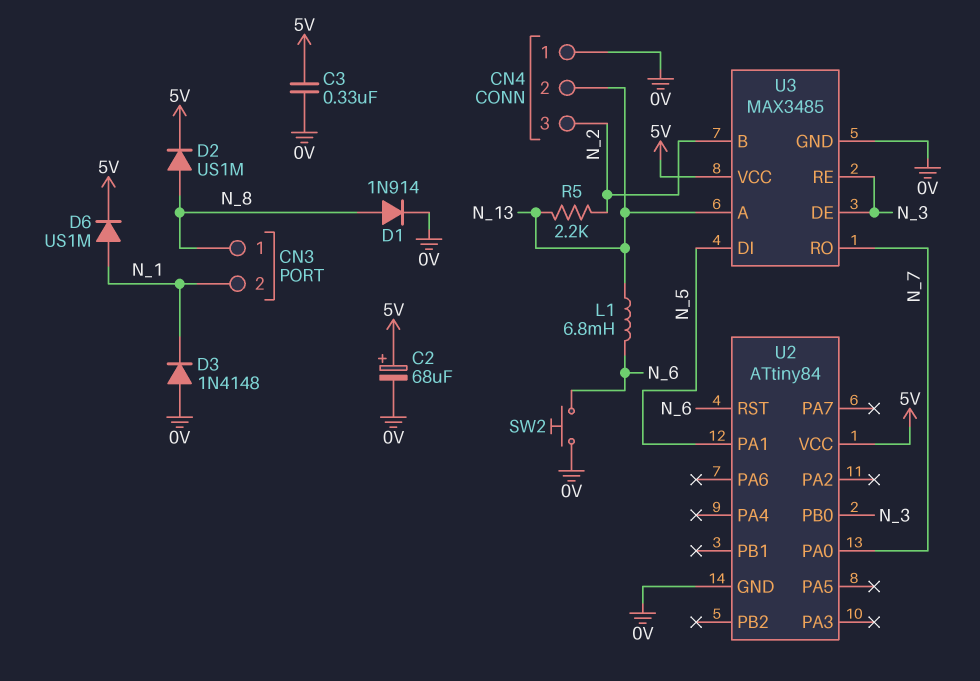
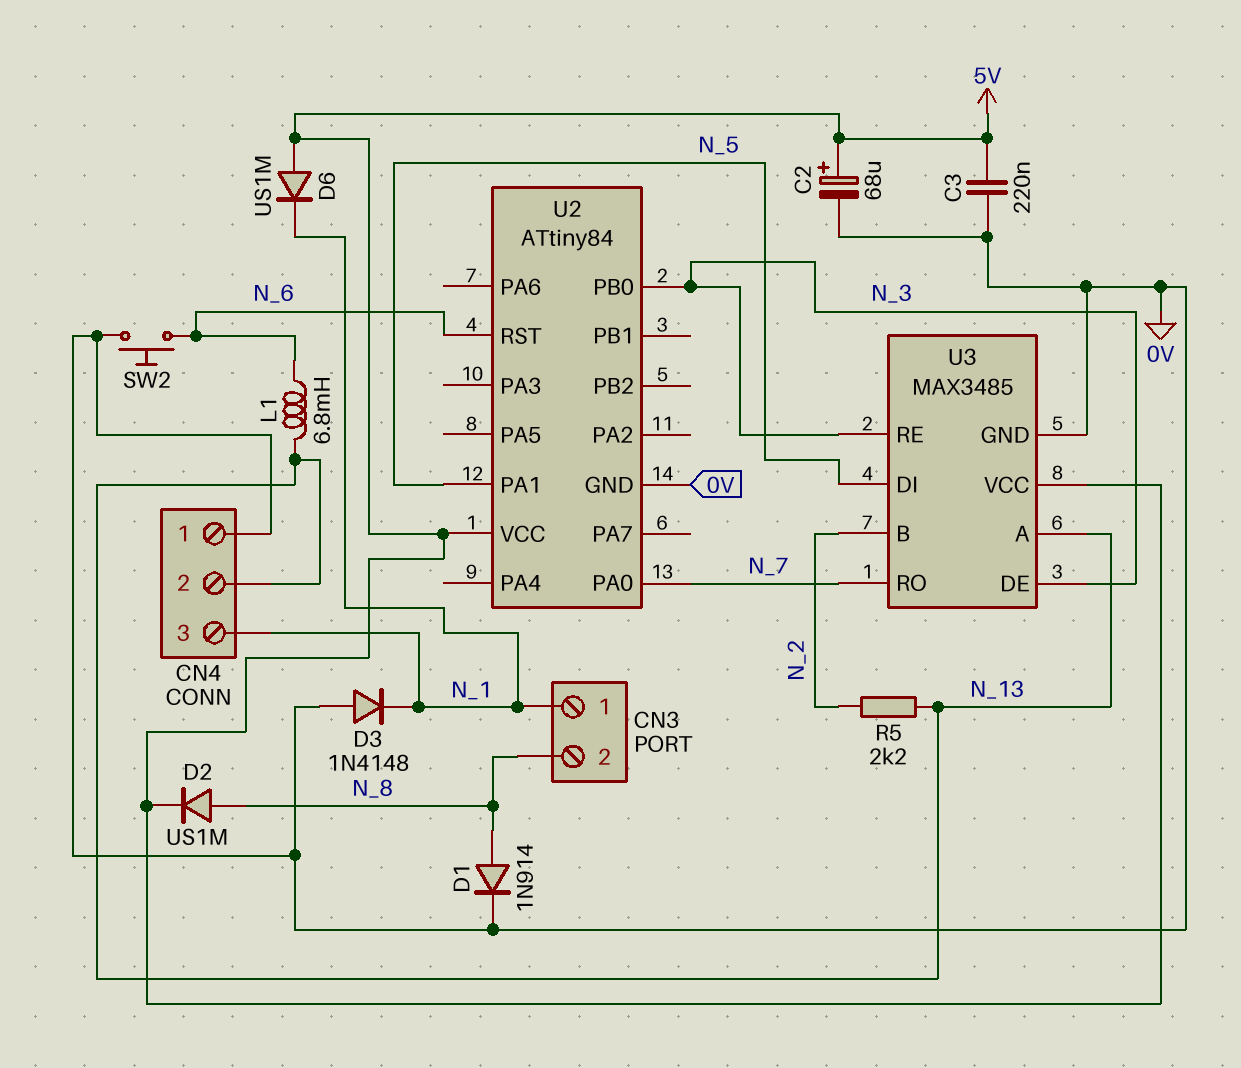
C3: 330nF (0V, 5V) -> 220nF (0V, 5V)
CN3 pin 1: N_8 -> N_1
CN3 pin 2: N_1 -> N_8
CN4 pin 3: N_2 -> N_1
D6: diode US1M (A N_1, K 5V) -> diode US1M (A 5V, K N_1)

